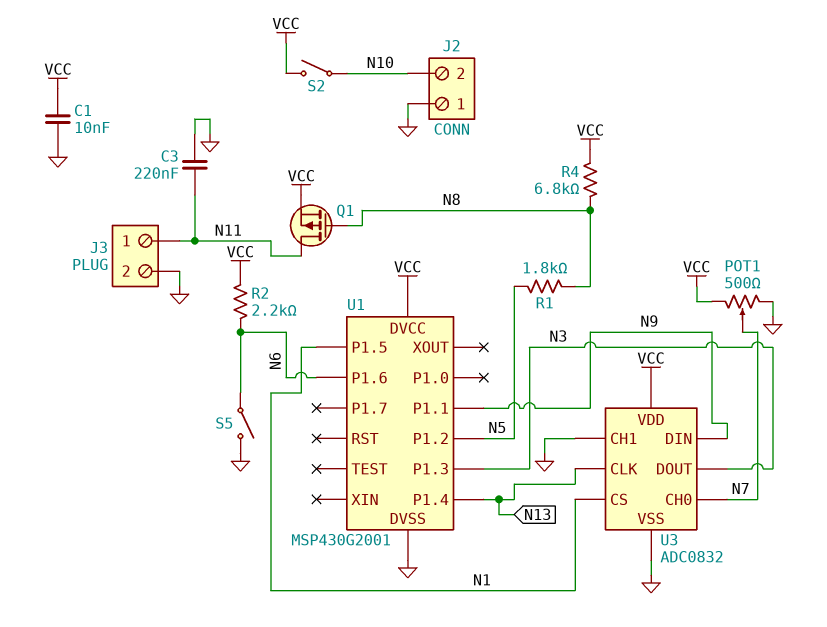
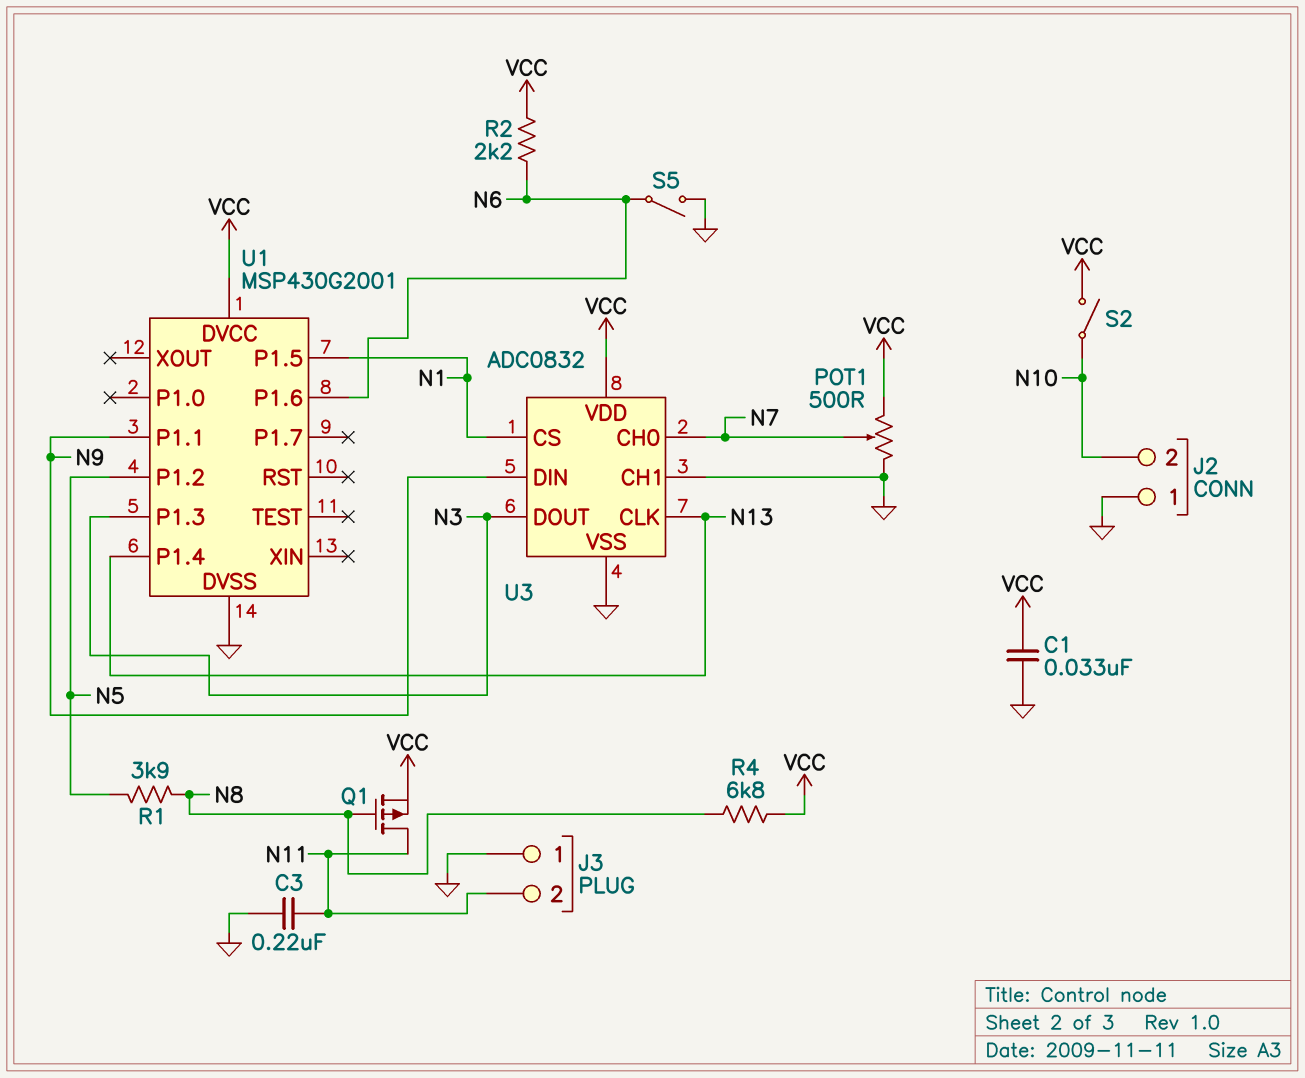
C1: 10nF (GND, VCC) -> 33nF (GND, VCC)
J3 pin 1: N11 -> GND
J3 pin 2: GND -> N11
R1: 1.8k (N5, N8) -> 3.9k (N5, N8)

